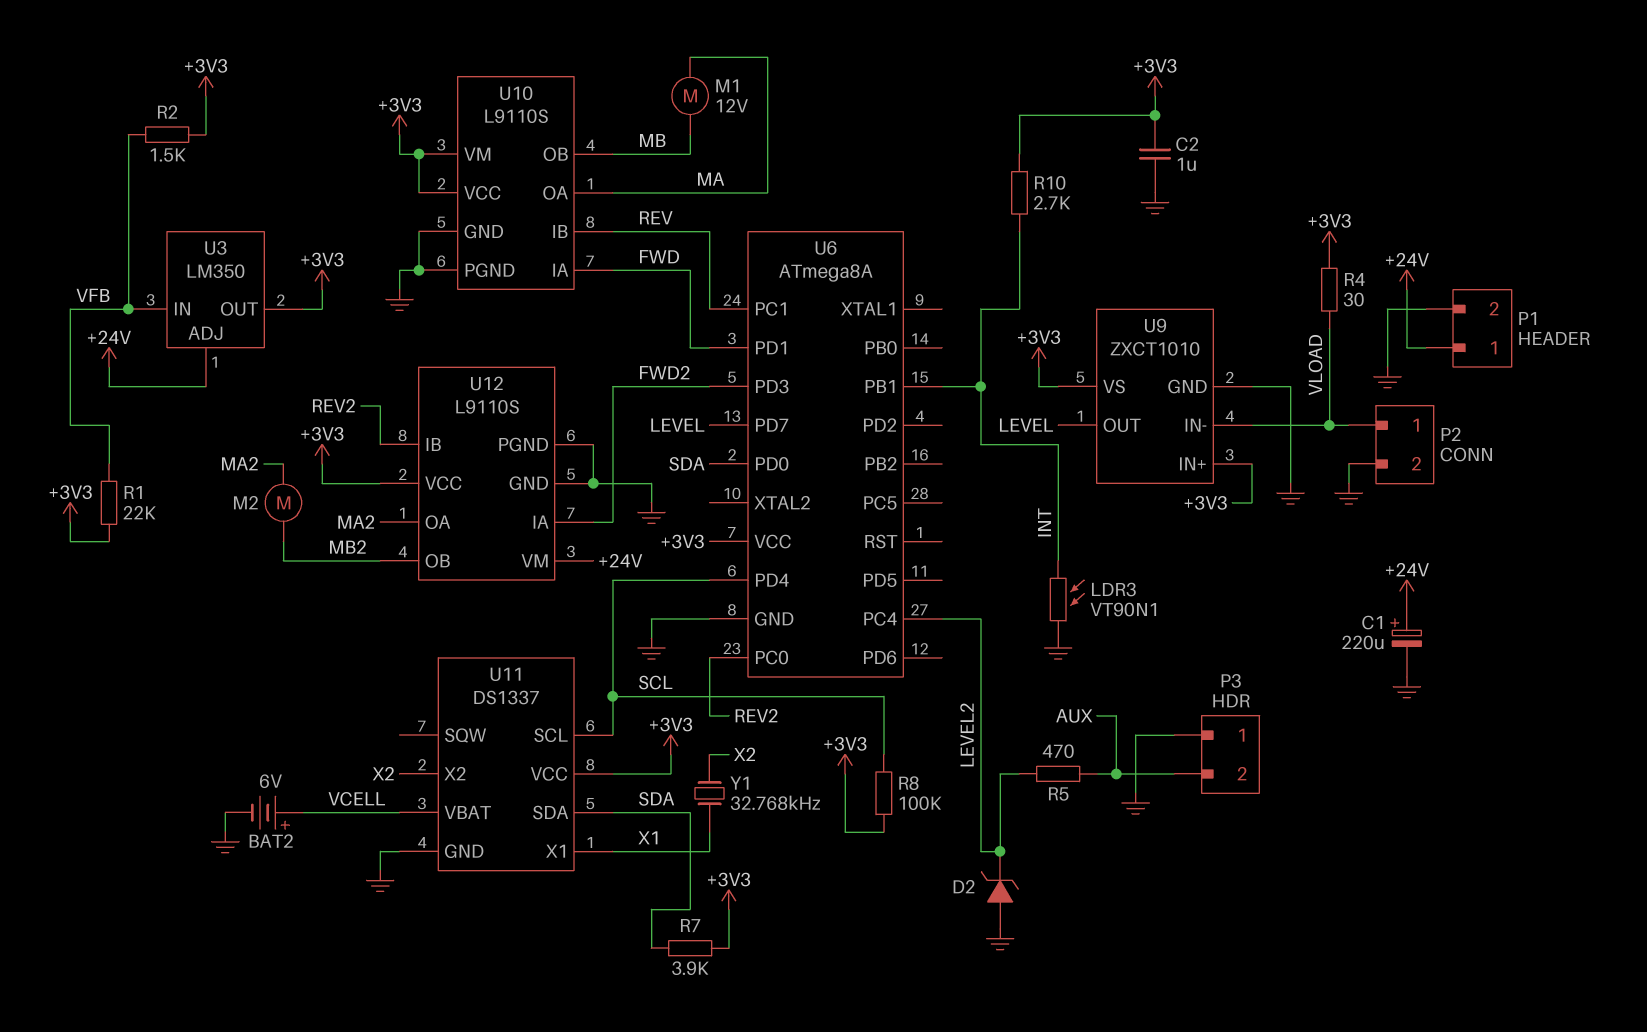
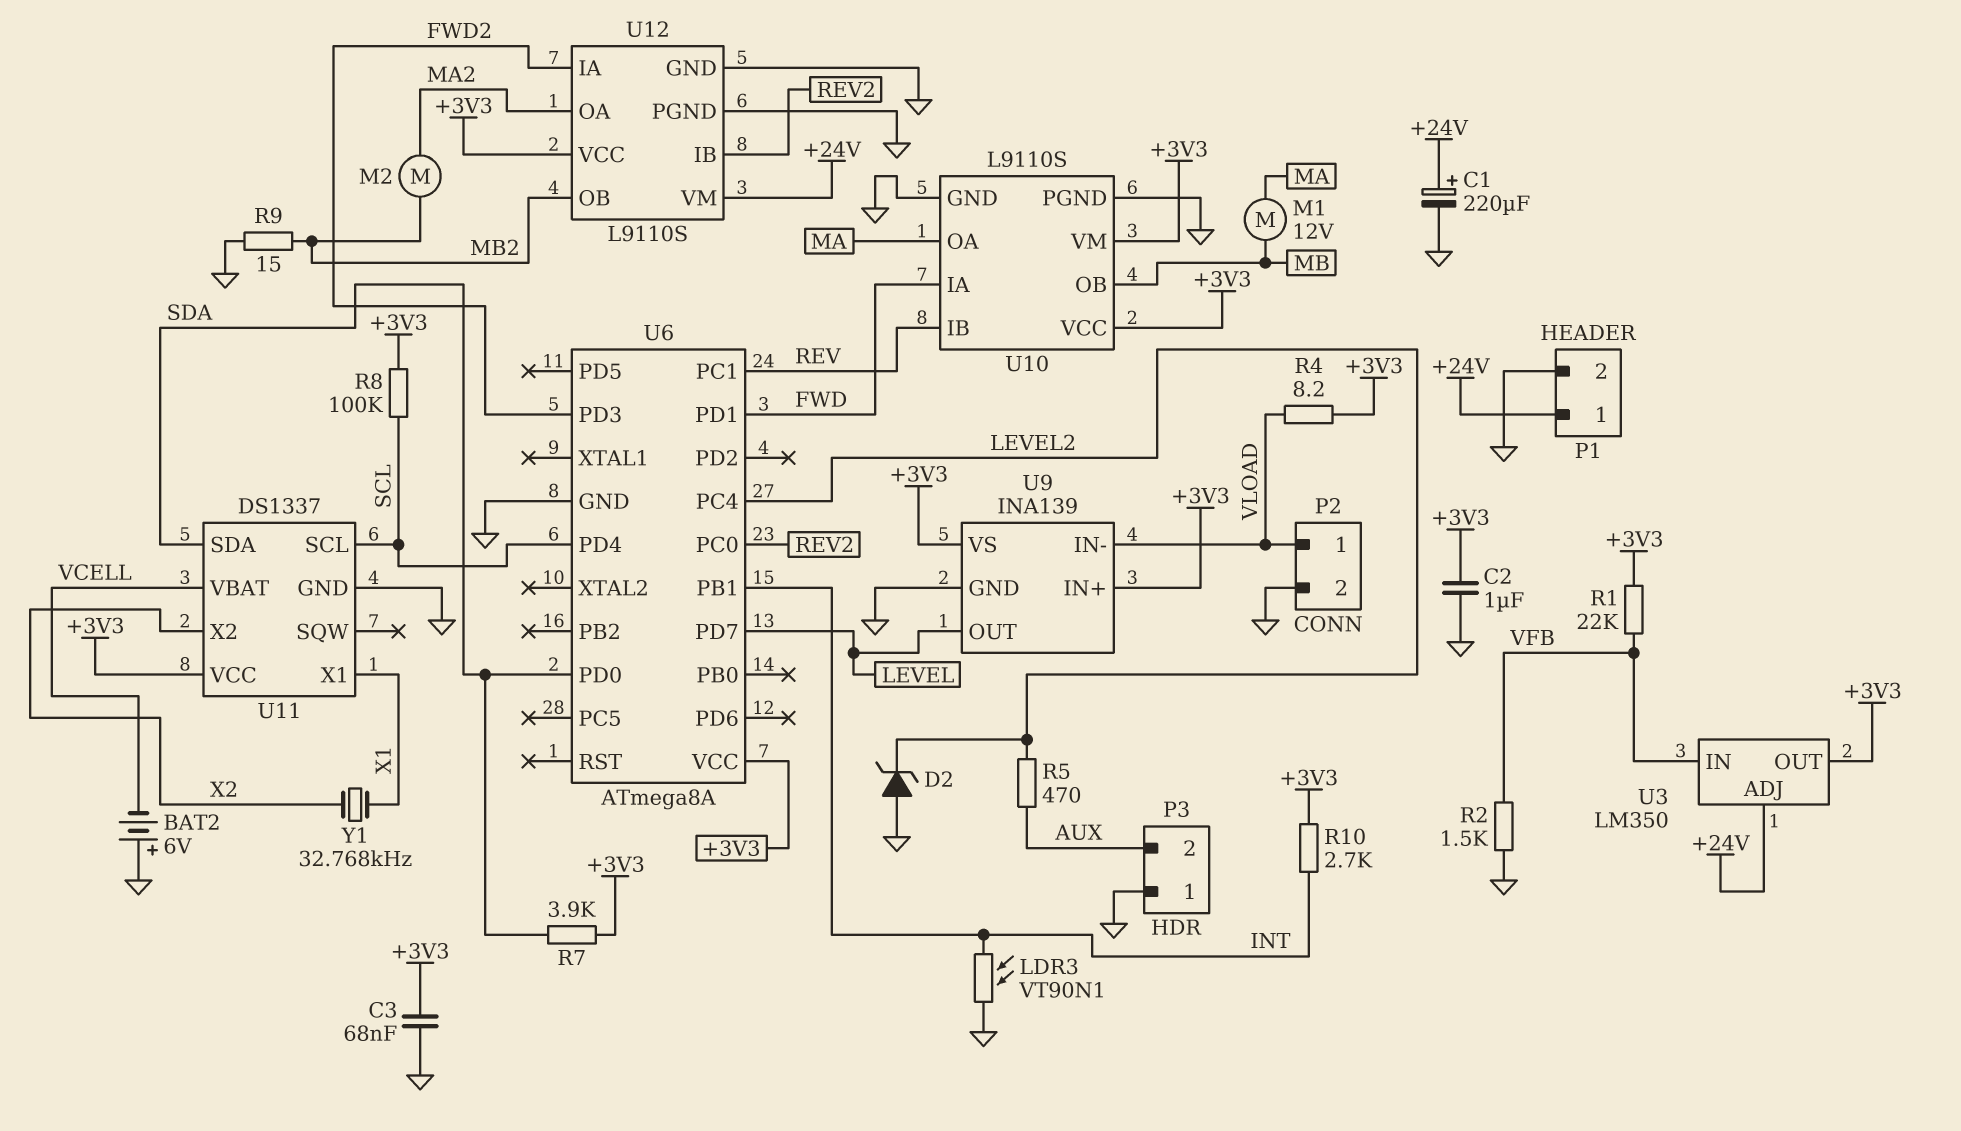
BAT2: 6V (plus VCELL, minus GND) -> 6V (plus GND, minus VCELL)
C3: none -> 68nF (+3V3, GND)
R2: 1.5k (+3V3, VFB) -> 1.5k (GND, VFB)
R4: 30 (+3V3, VLOAD) -> 8.2 (+3V3, VLOAD)
R9: none -> 15 (GND, MB2)
U9: ZXCT1010 -> INA139

